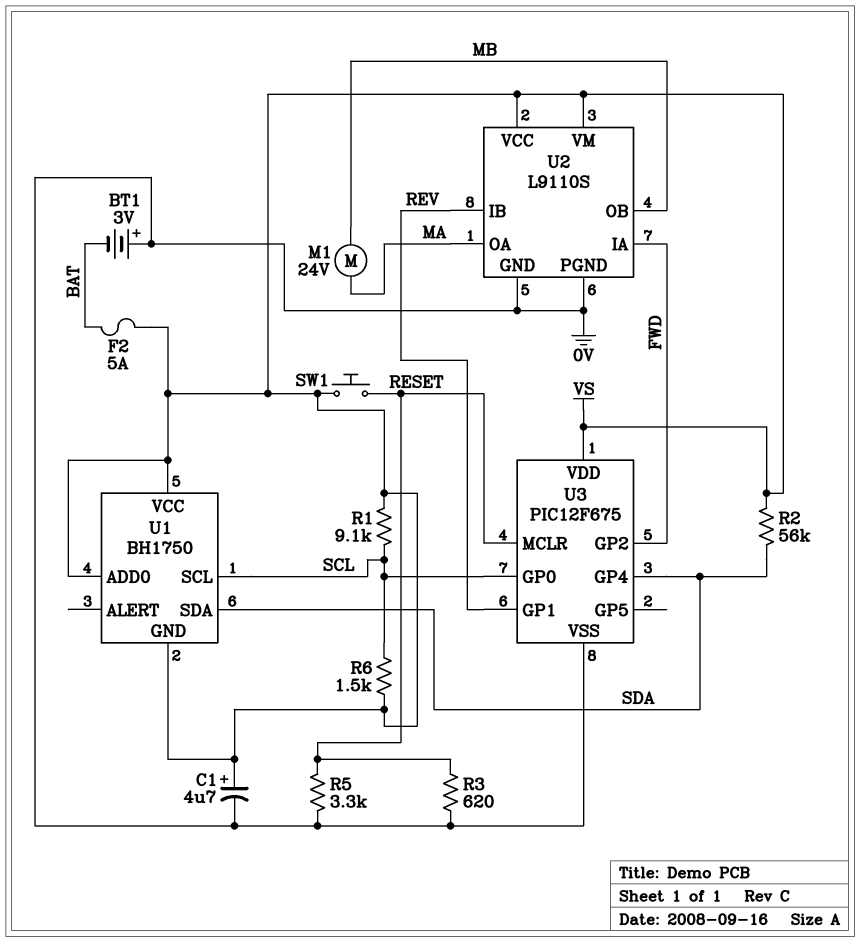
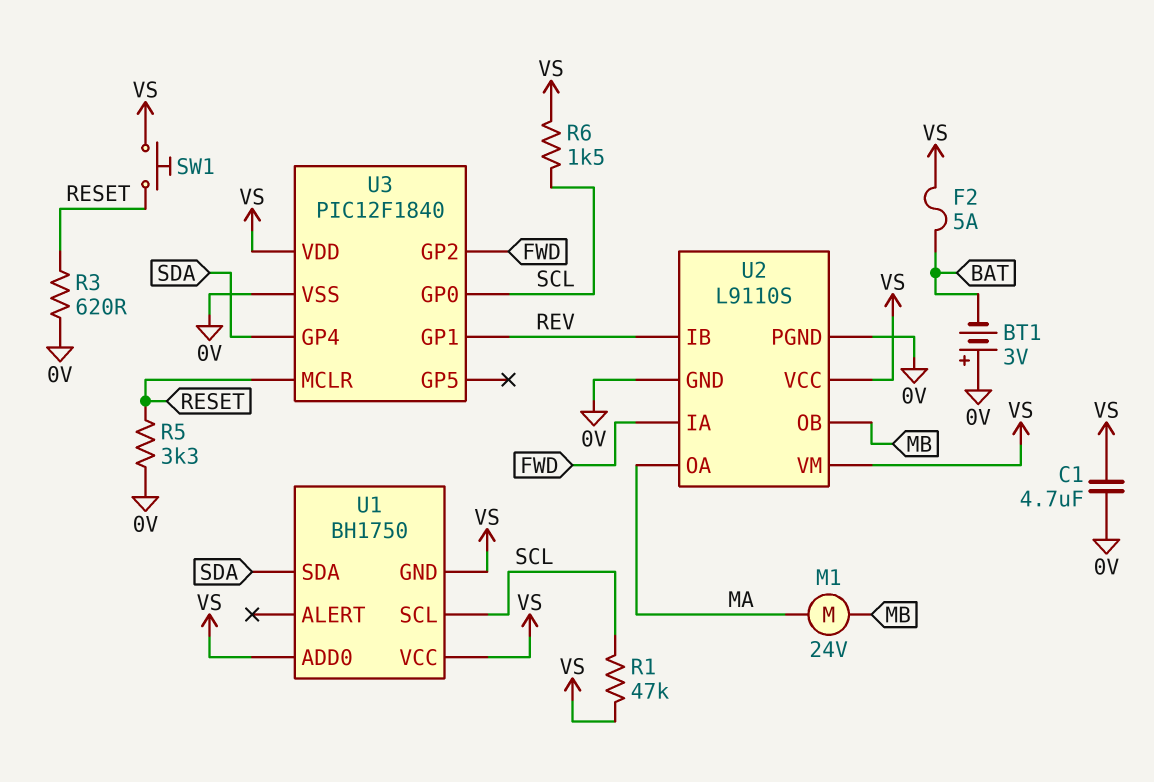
C1: 4.7uF (plus VS, minus 0V) -> 4.7uF (0V, VS)
R1: 9.1k (SCL, VS) -> 47k (SCL, VS)
R2: 56k (SDA, VS) -> none
U3: PIC12F675 -> PIC12F1840

